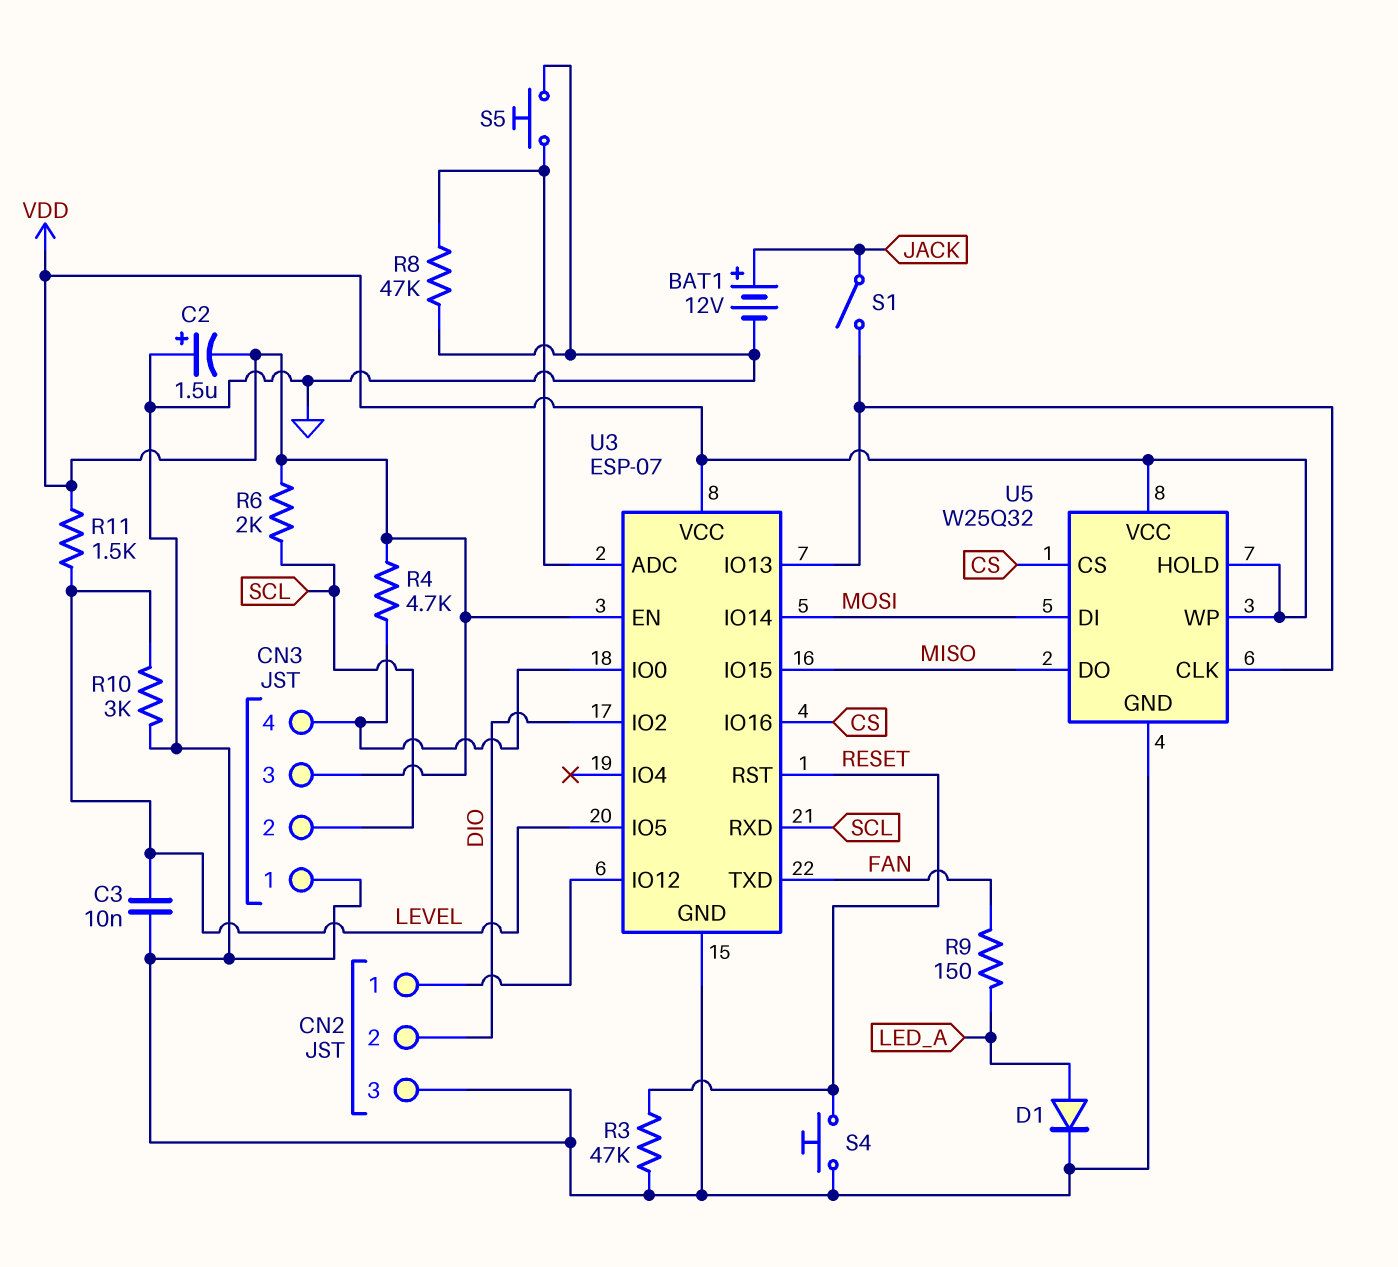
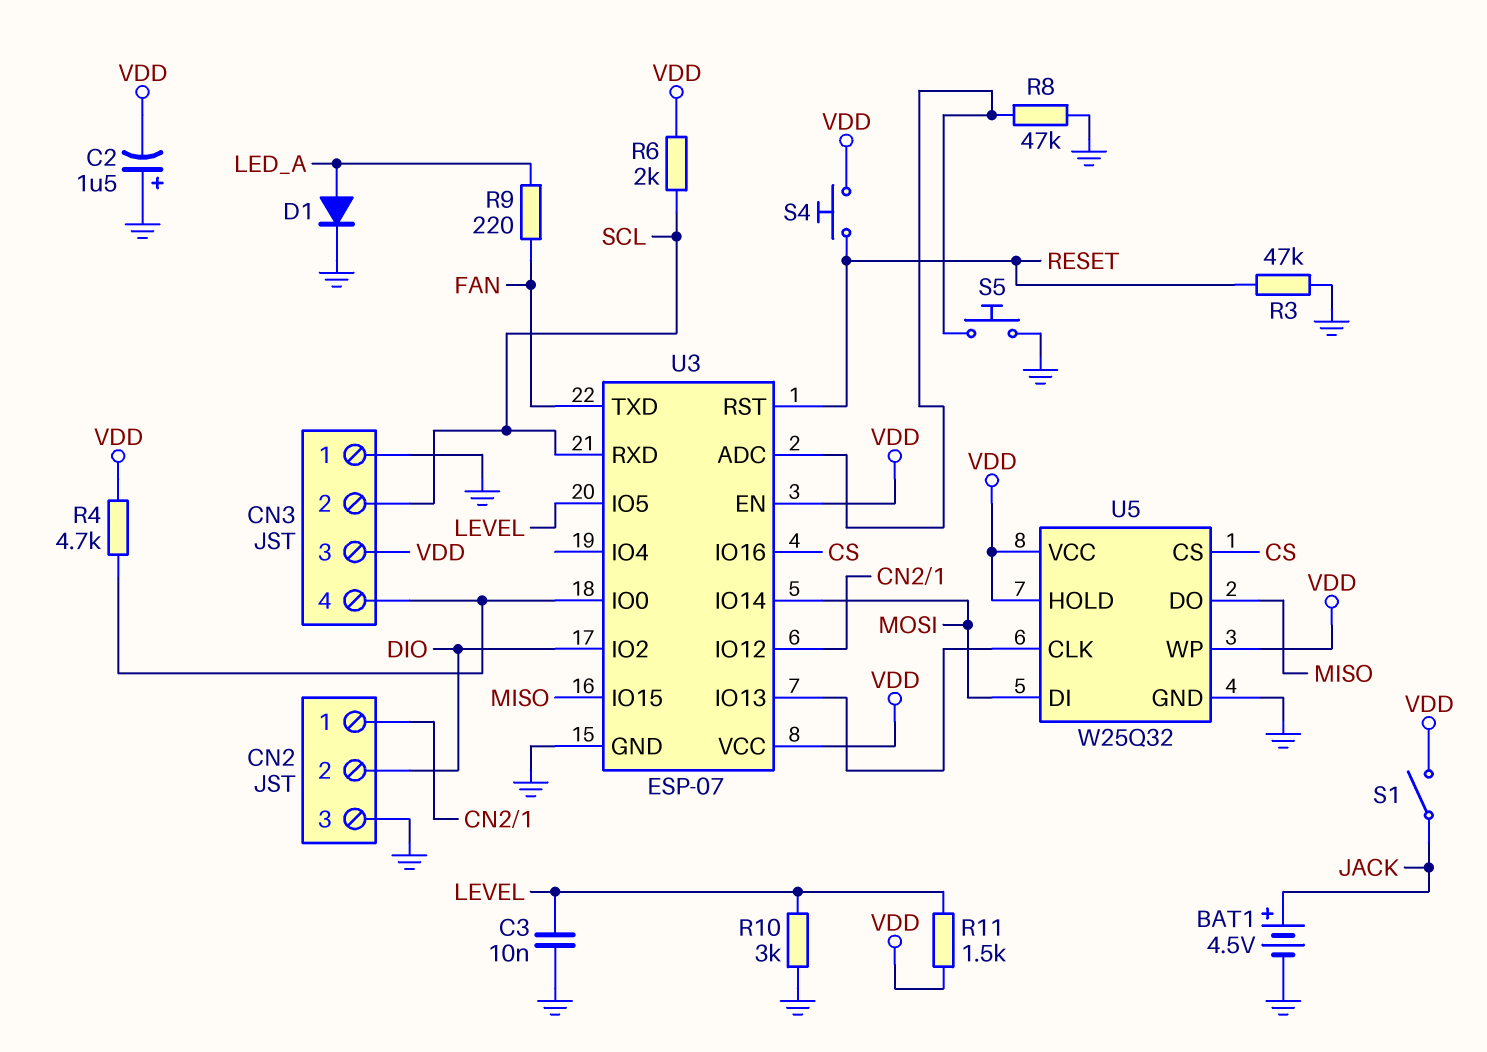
BAT1: 12V (plus JACK, minus GND) -> 4.5V (plus JACK, minus GND)
R9: 150 (FAN, LED_A) -> 220 (FAN, LED_A)
S1: switch (JACK, U3/IO13) -> switch (JACK, VDD)
S4: button (GND, RESET) -> button (RESET, VDD)

